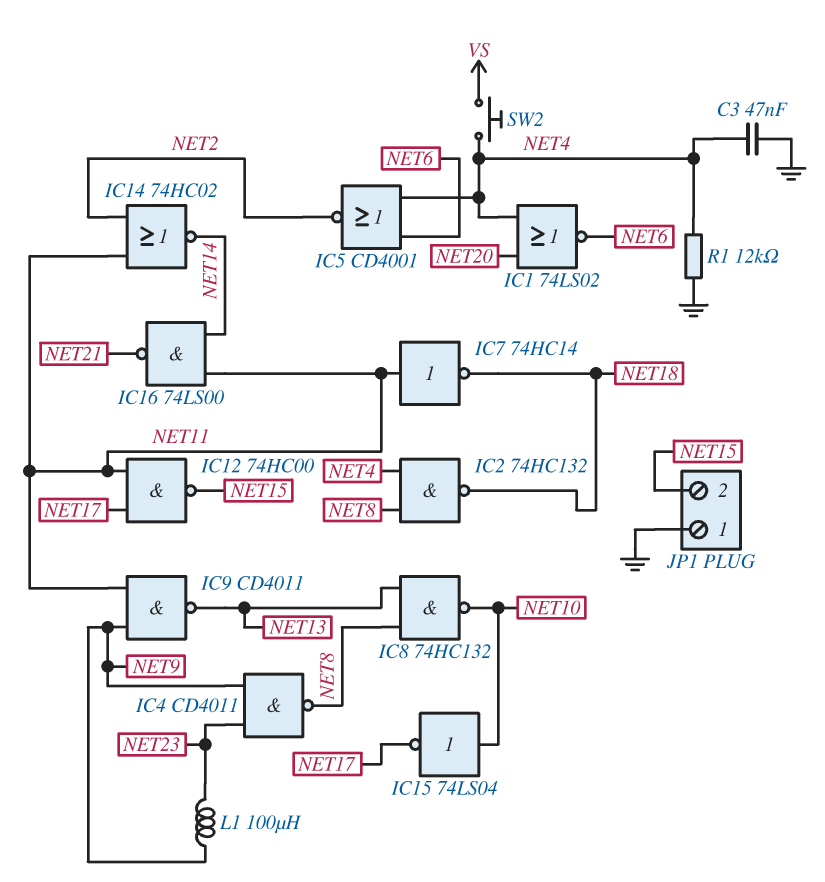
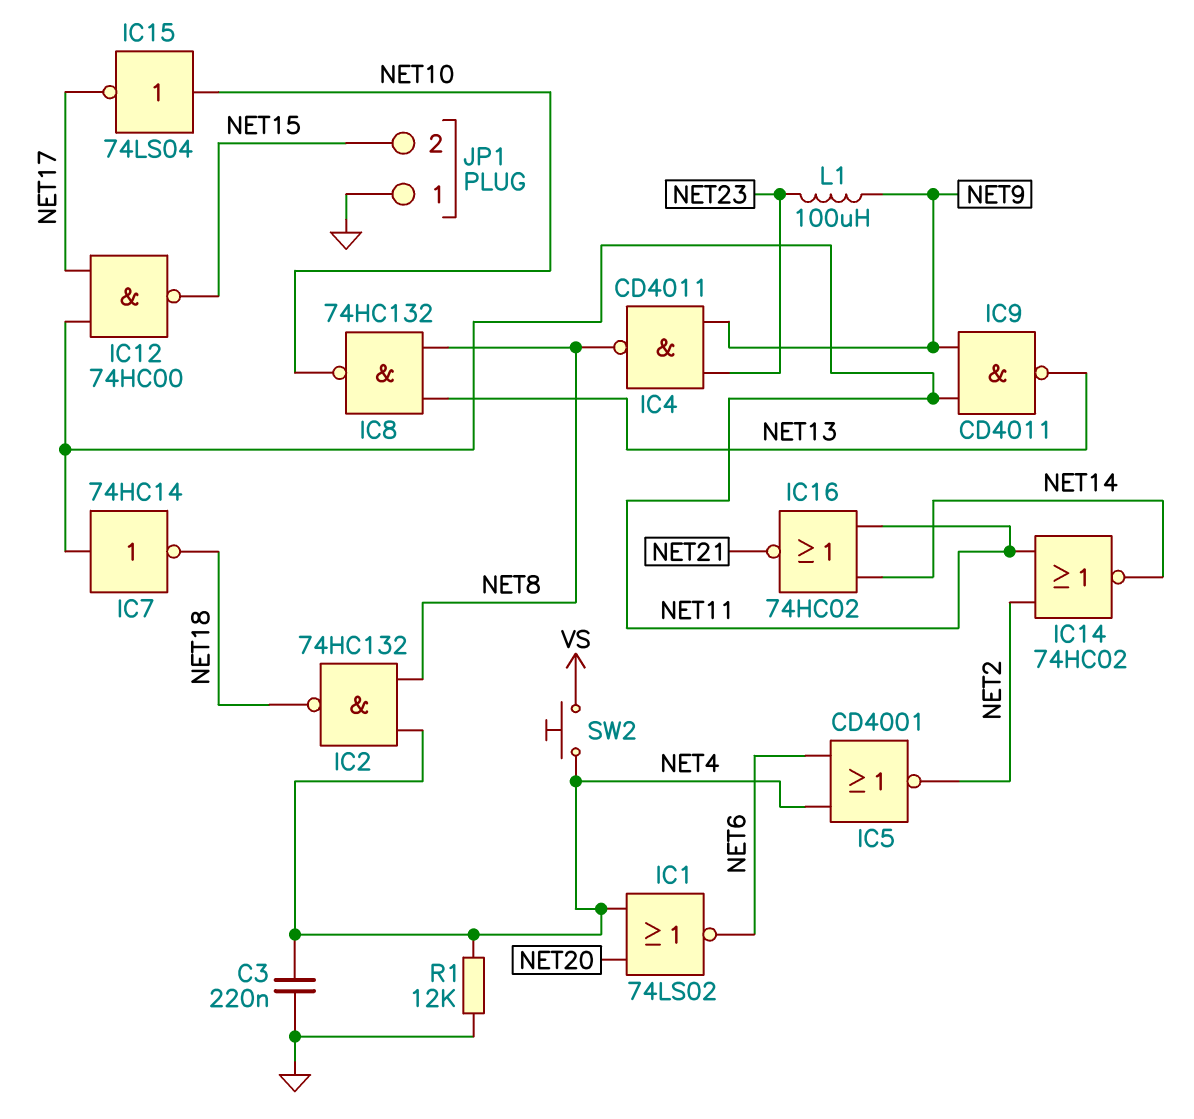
C3: 47nF (GND, NET4) -> 220nF (GND, NET4)
IC16: NAND 74LS00 (in NET11, in NET14, out NET21) -> NOR 74HC02 (in NET11, in NET14, out NET21)

